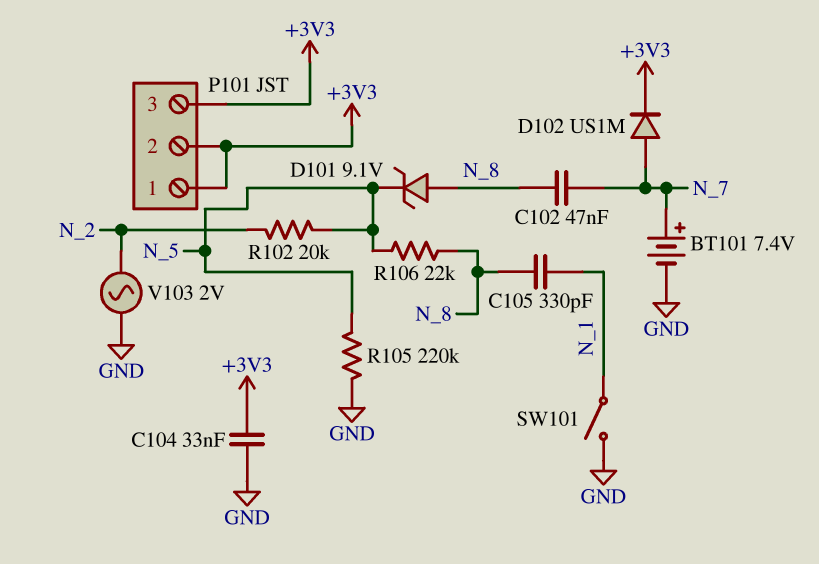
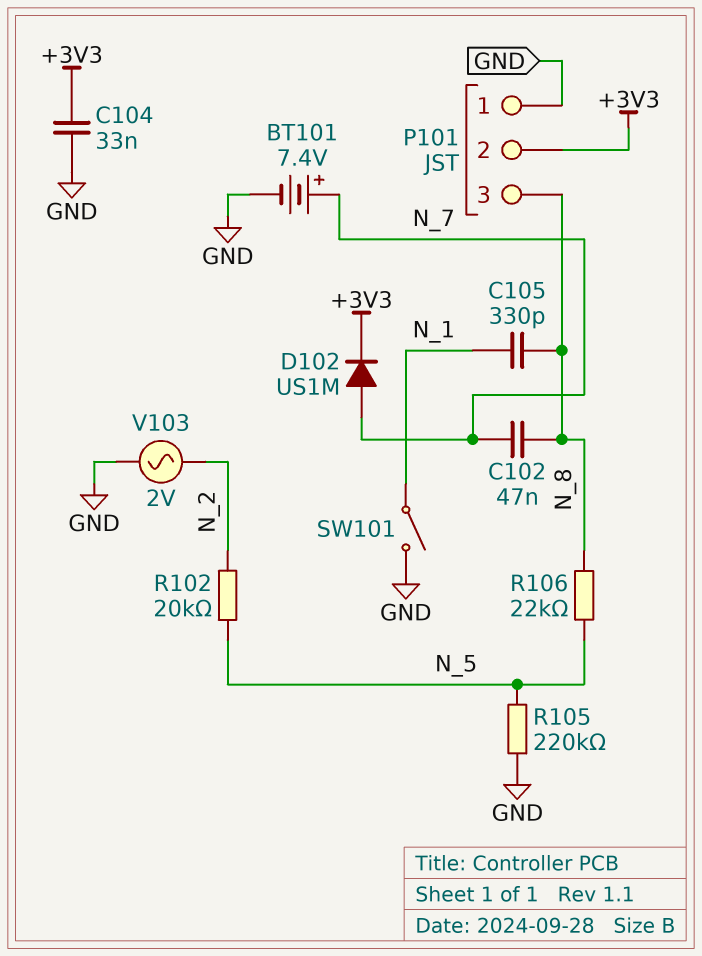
D101: zener 9.1V (A N_8, K N_5) -> none
P101 pin 1: +3V3 -> GND
P101 pin 3: +3V3 -> N_8

